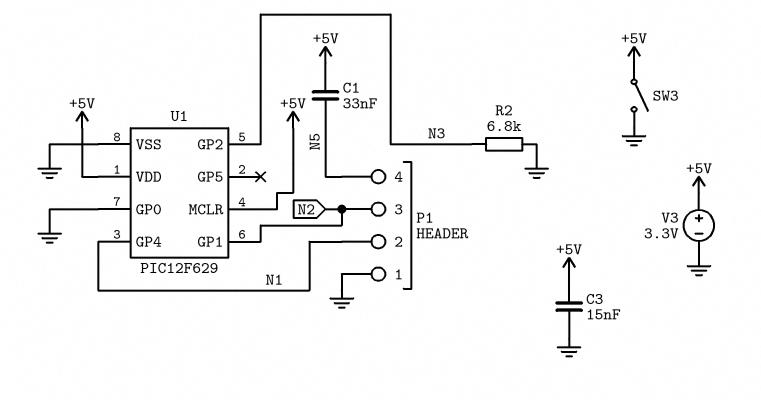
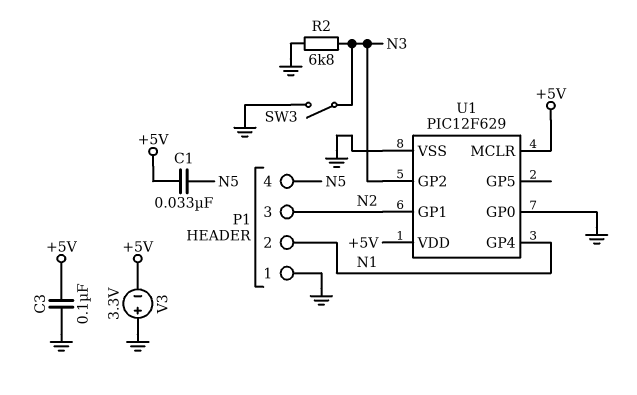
C3: 15nF (+5V, GND) -> 100nF (+5V, GND)
SW3: switch (+5V, GND) -> switch (GND, N3)
V3: 3.3V (plus +5V, minus GND) -> 3.3V (plus GND, minus +5V)

